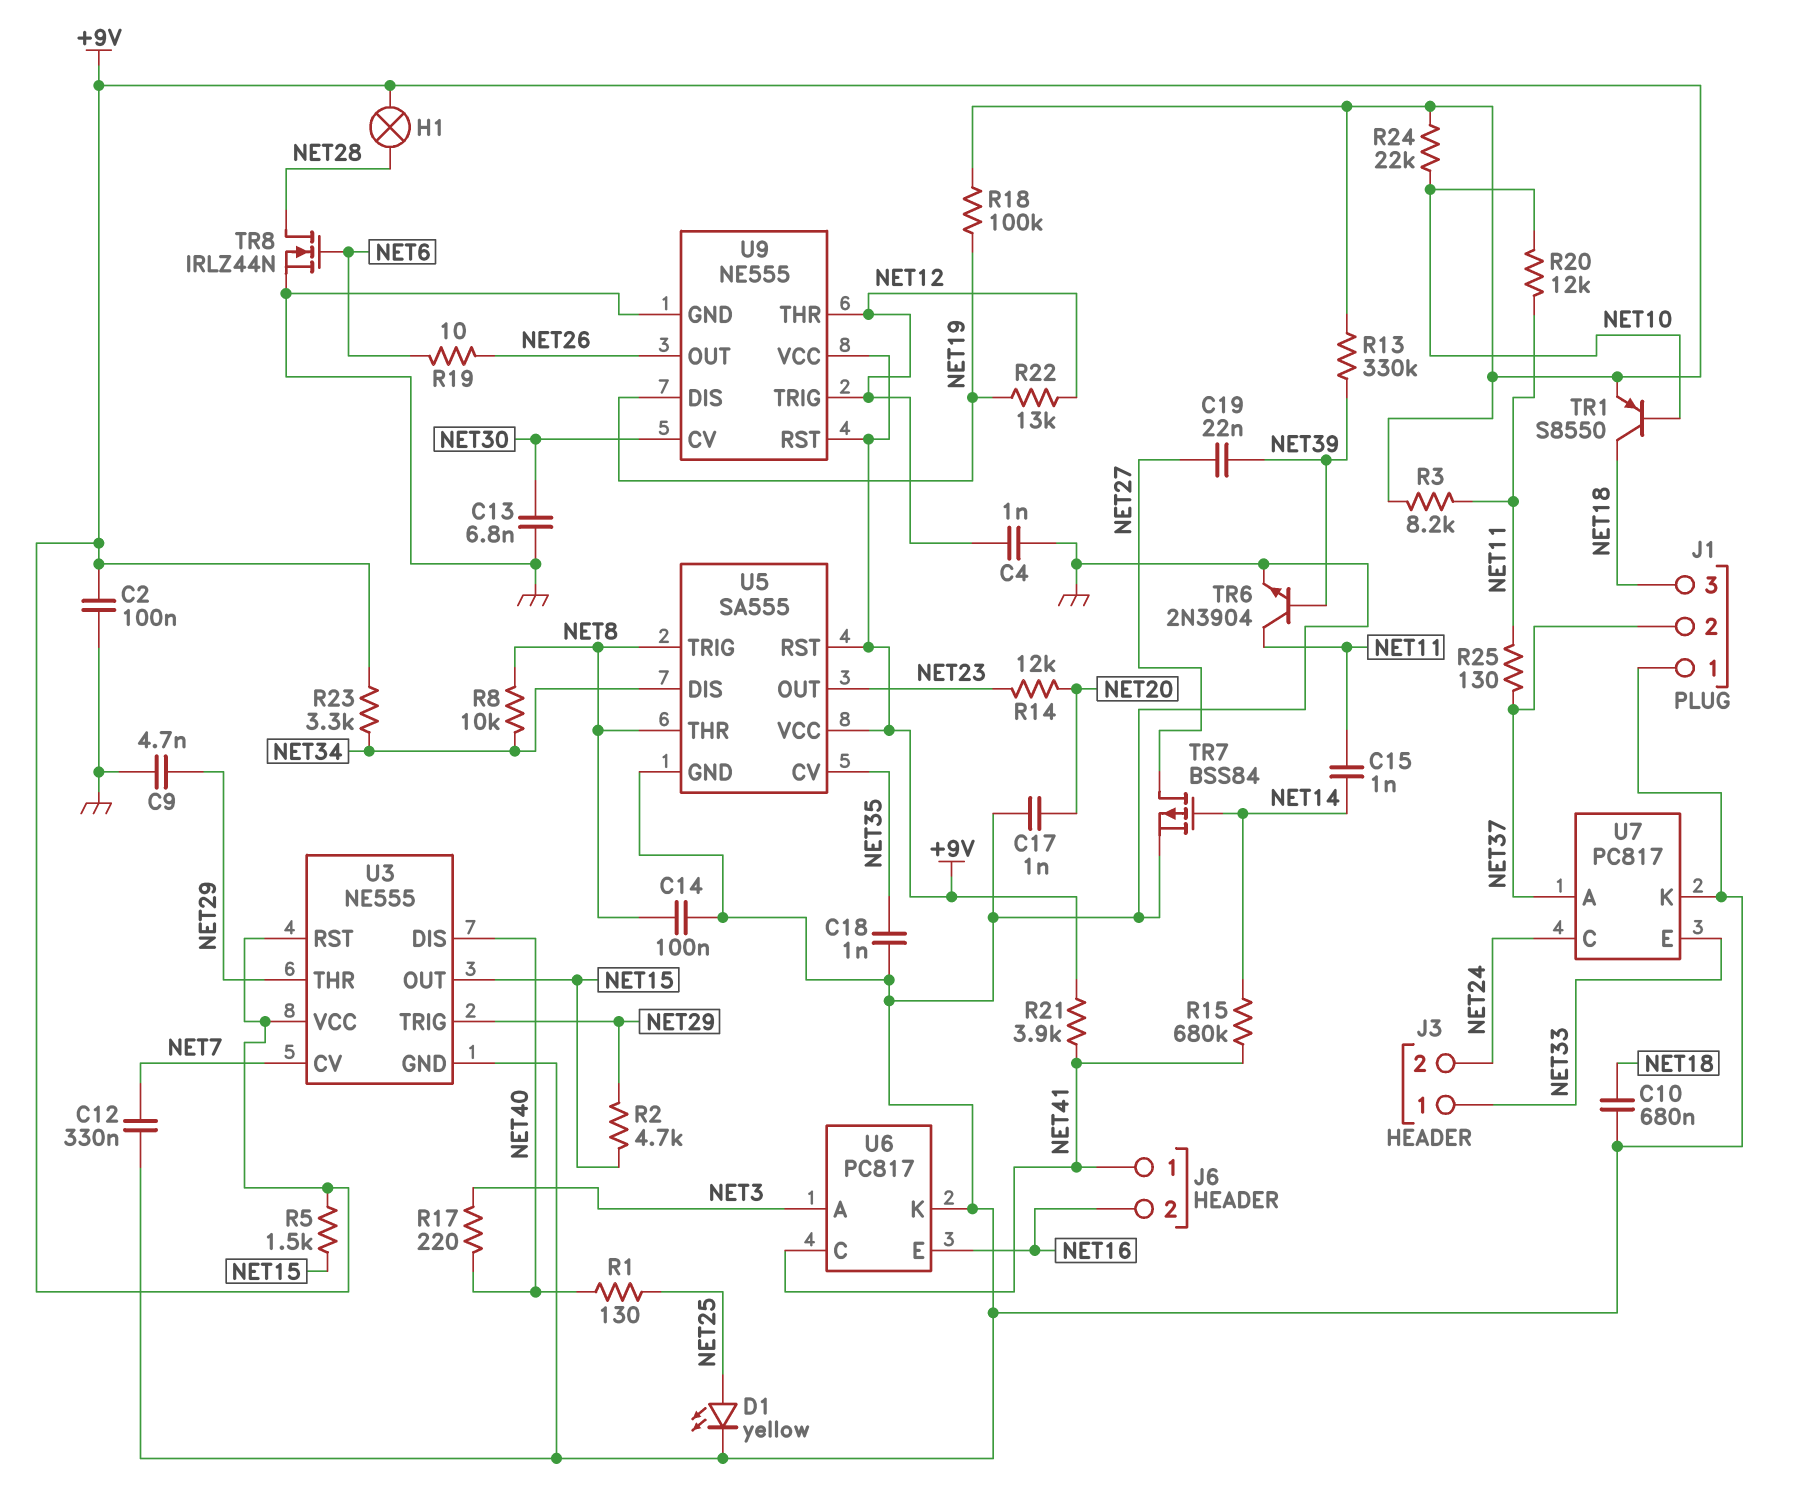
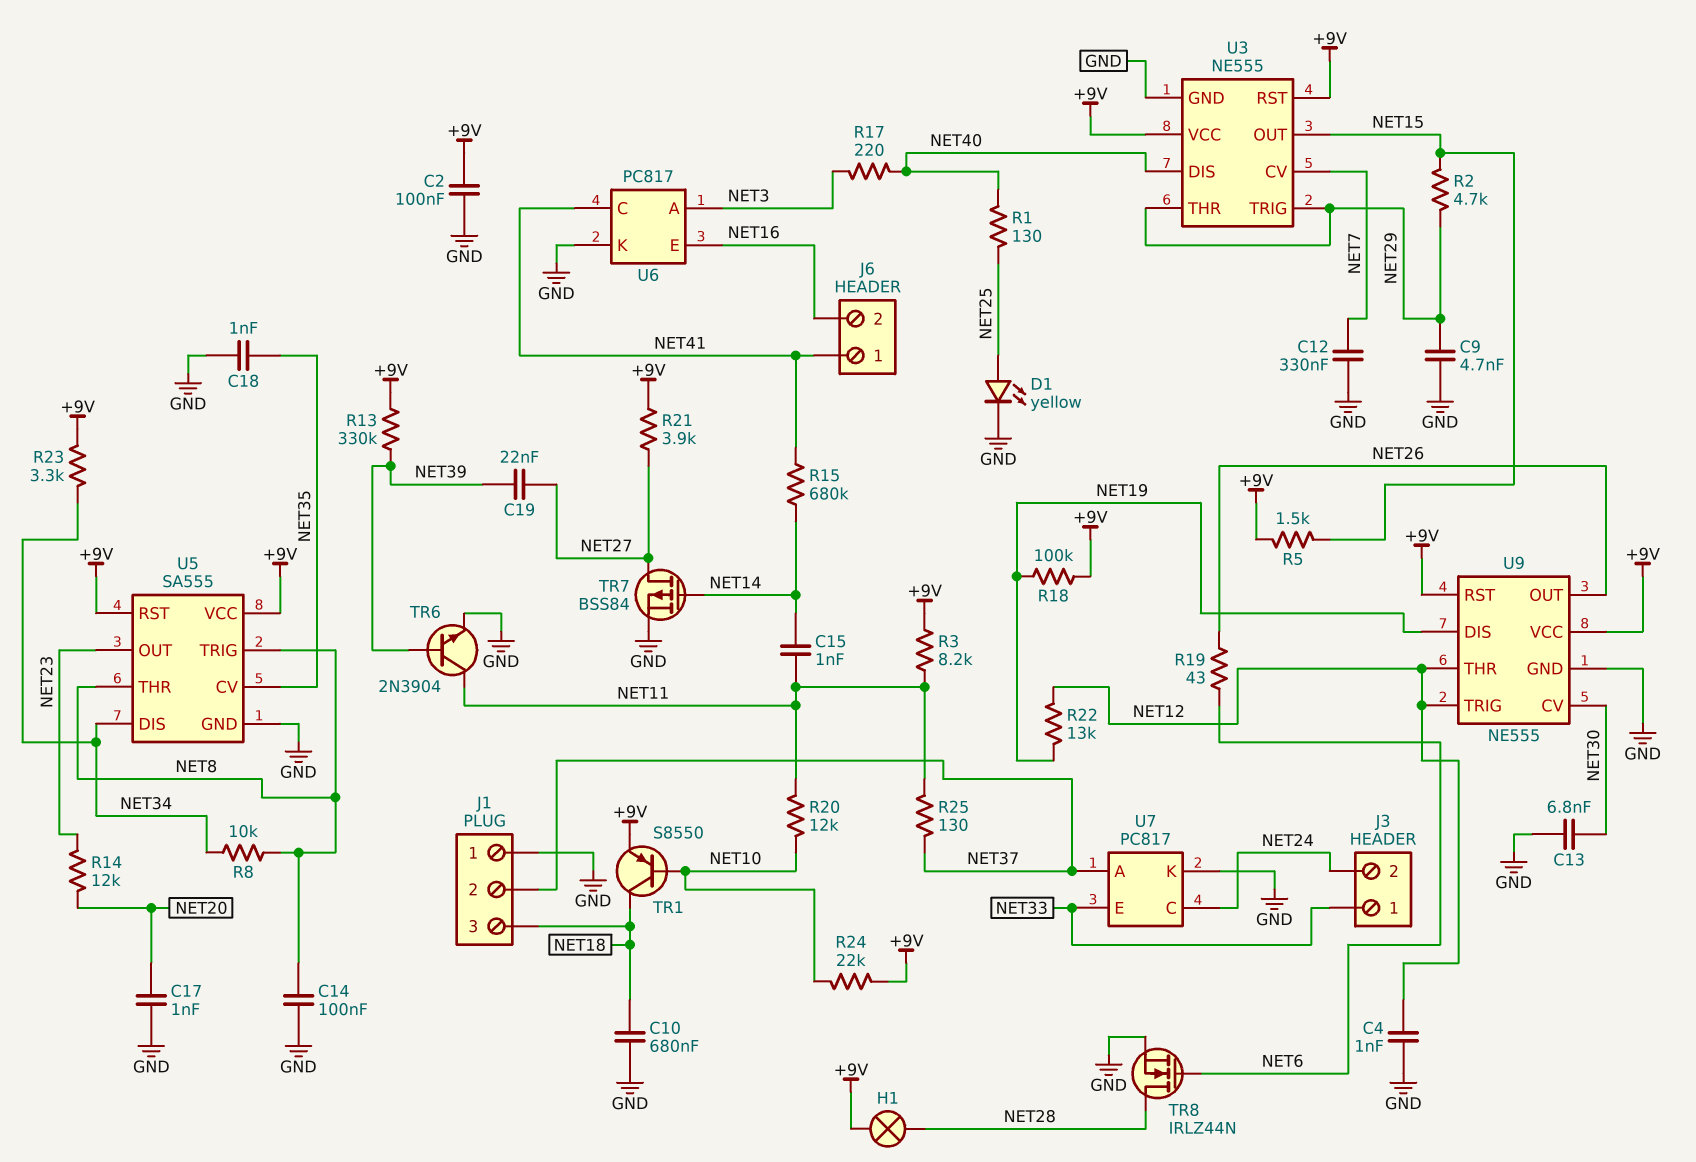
R19: 10 (NET6, NET26) -> 43 (NET6, NET26)
R21: 3.9k (+9V, NET41) -> 3.9k (+9V, NET27)

